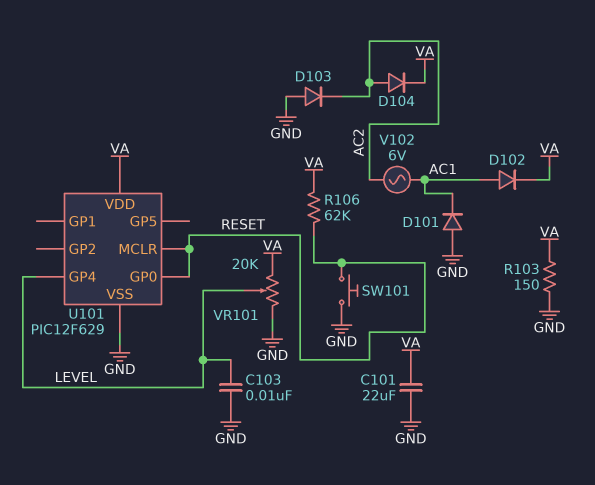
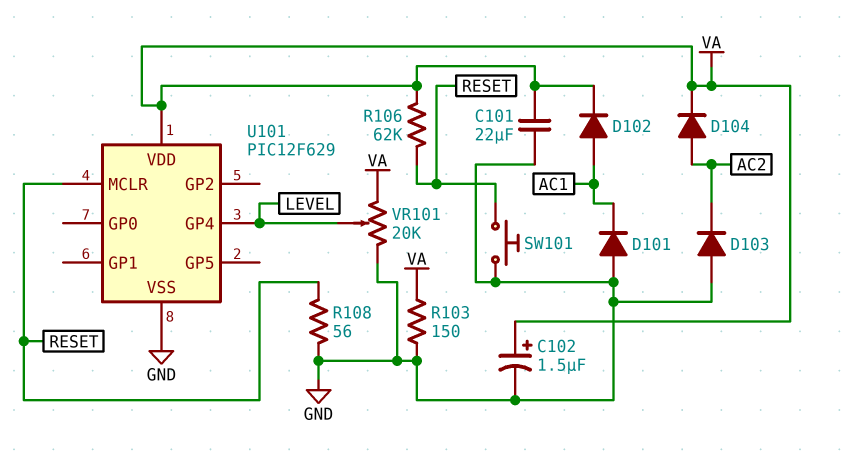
C102: none -> 1.5uF (plus VA, minus GND)
C103: 10nF (GND, LEVEL) -> none
R108: none -> 56 (GND, RESET)
U101 pin GP0: RESET -> none
V102: AC 6V (AC1, AC2) -> none

